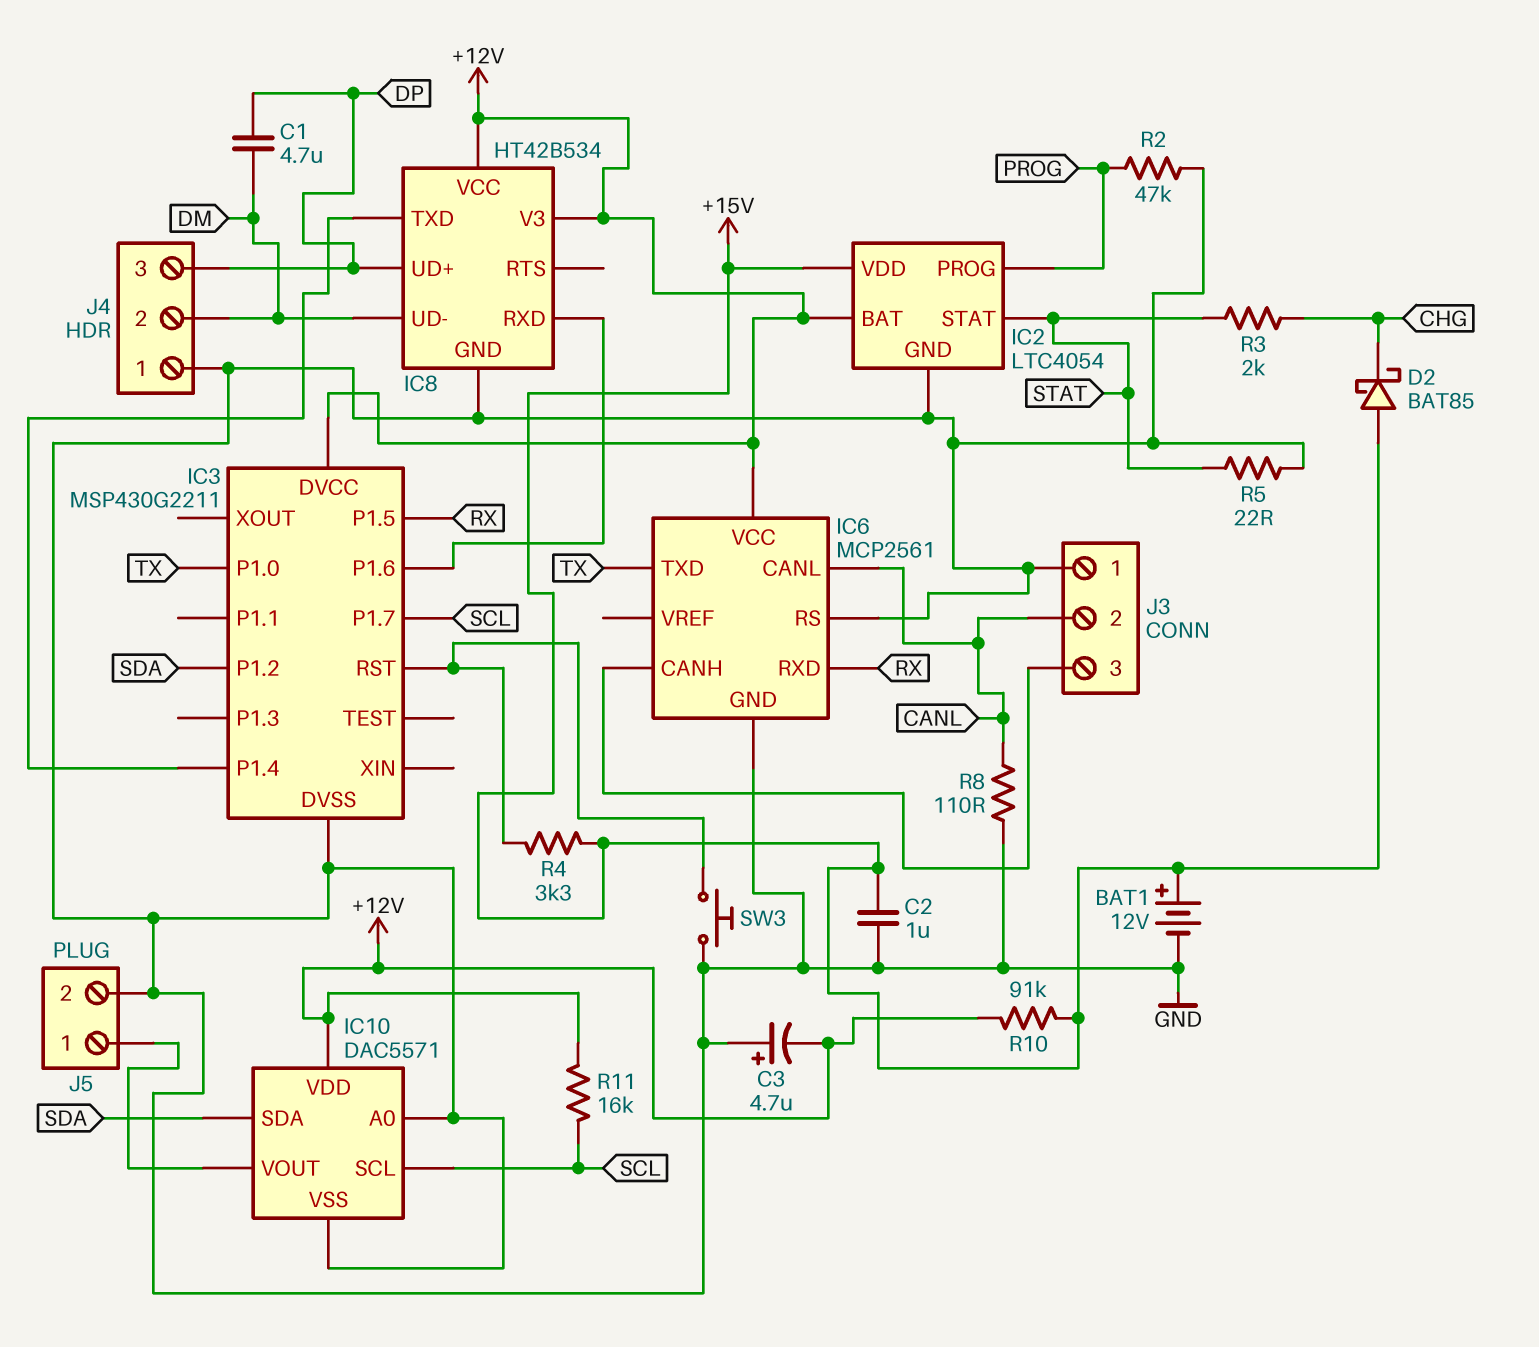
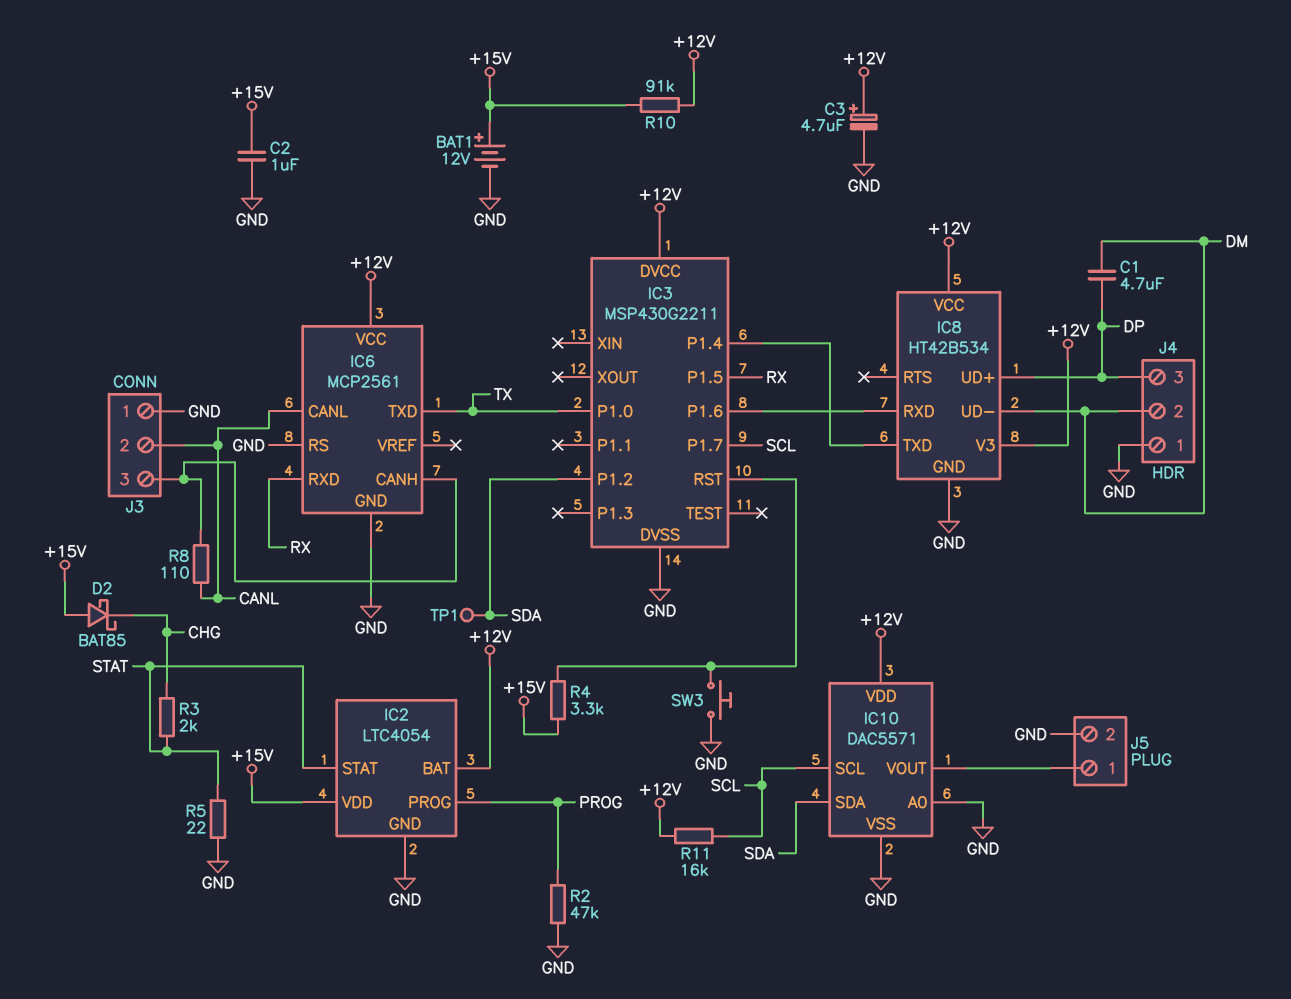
C3: 4.7uF (plus GND, minus +12V) -> 4.7uF (plus +12V, minus GND)
R8: 110 (CANL, GND) -> 110 (CANL, IC6/CANH)
TP1: none -> test point (SDA)

